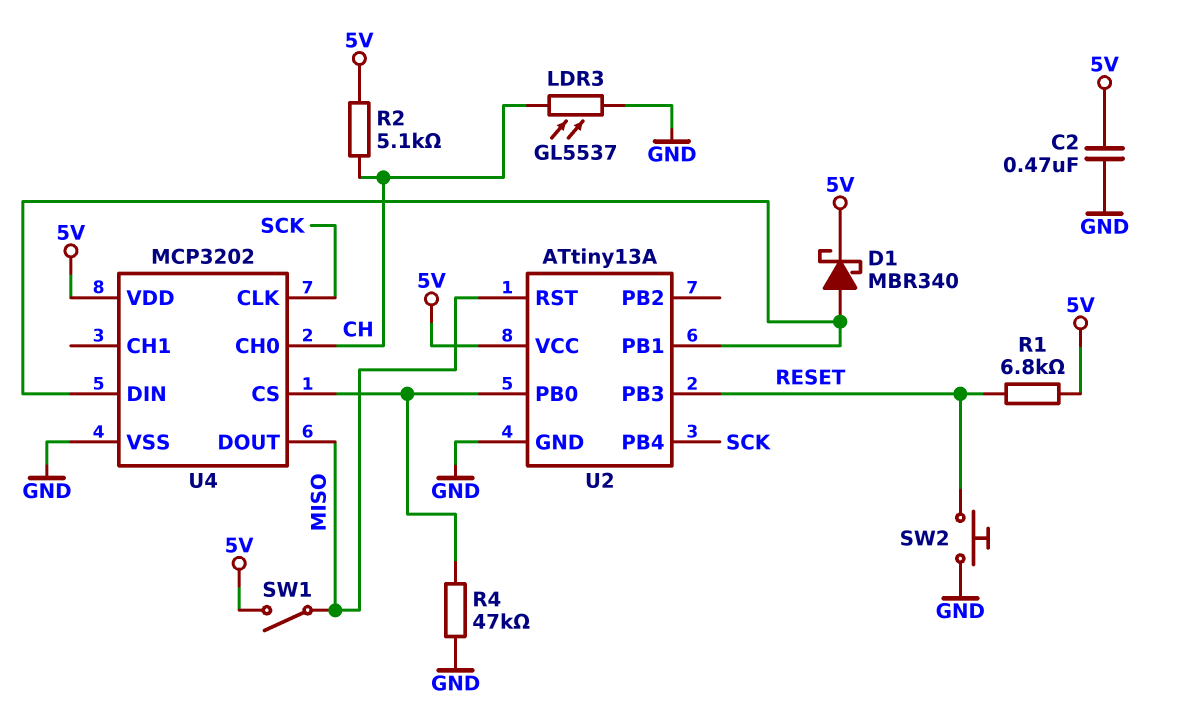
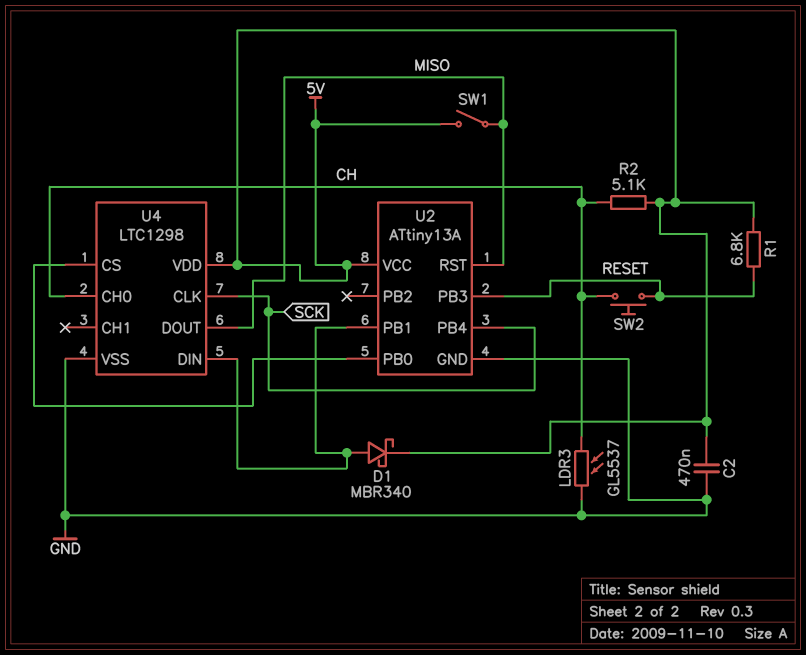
R4: 47k (GND, U2/PB0) -> none
SW2: button (GND, RESET) -> button (CH, RESET)
U4: MCP3202 -> LTC1298

